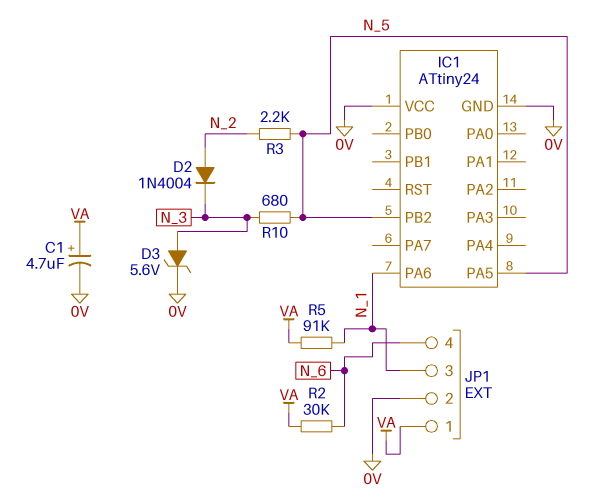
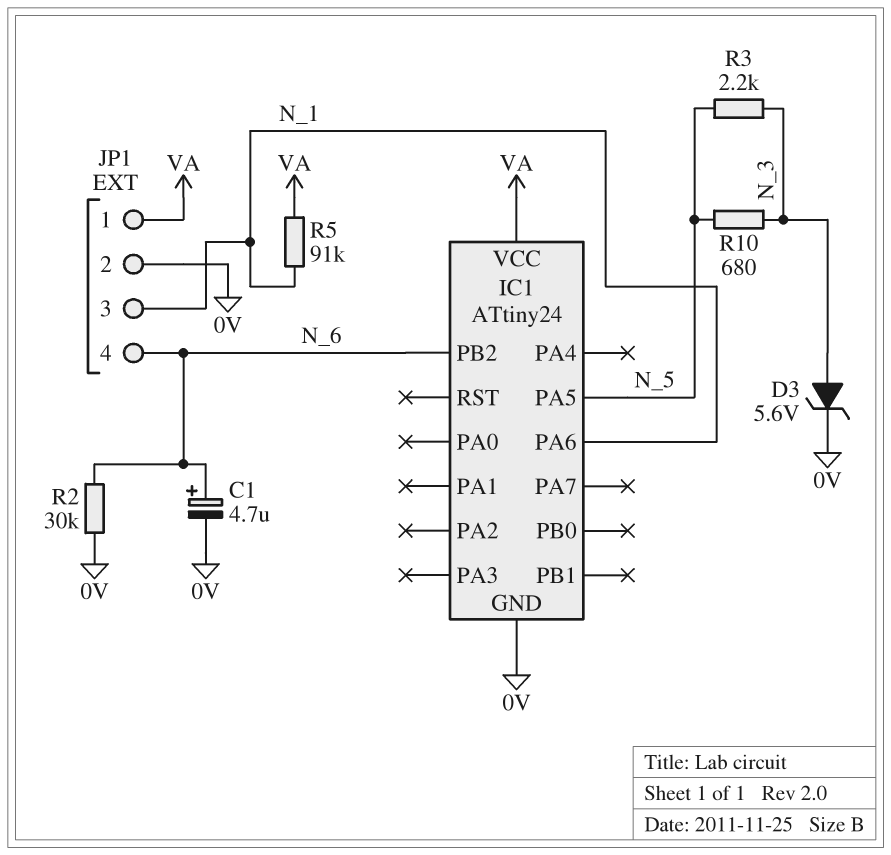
C1: 4.7uF (plus VA, minus 0V) -> 4.7uF (plus N_6, minus 0V)
D2: diode 1N4004 (A N_2, K N_3) -> none
IC1 pin PB2: N_5 -> N_6
IC1 pin VCC: 0V -> VA
R2: 30k (N_6, VA) -> 30k (0V, N_6)
R3: 2.2k (N_2, N_5) -> 2.2k (N_3, N_5)

